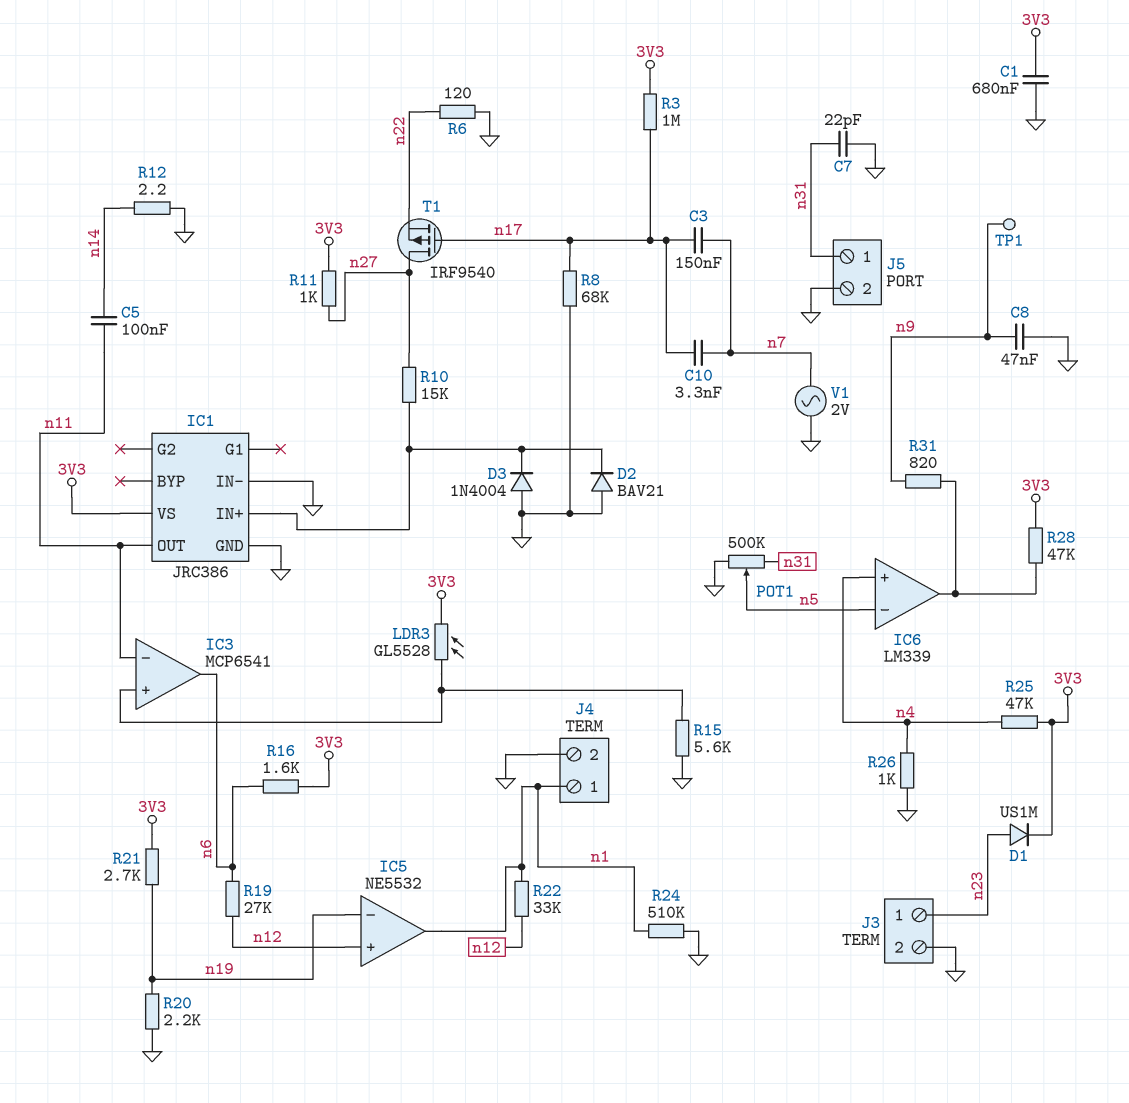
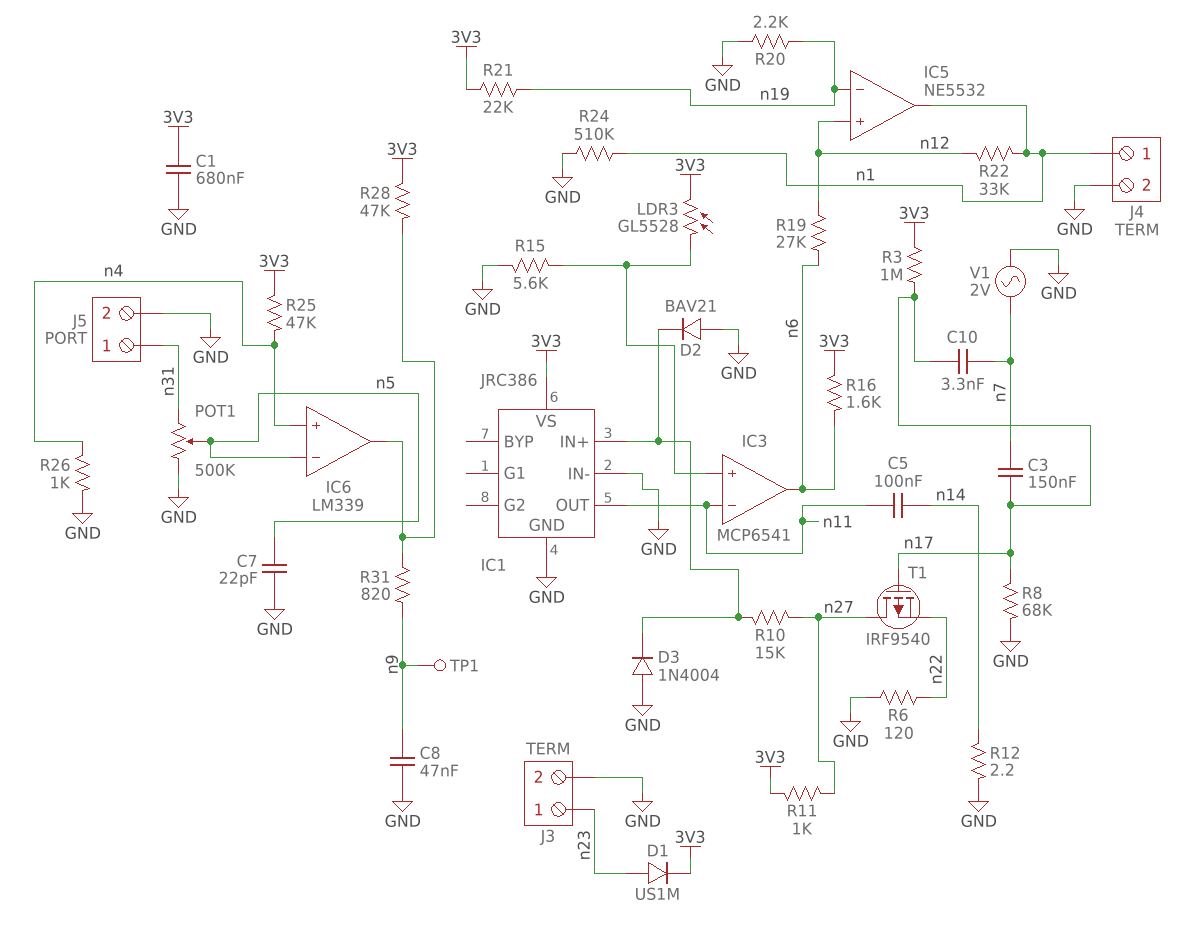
C7: 22pF (GND, n31) -> 22pF (GND, n5)
R21: 2.7k (3V3, n19) -> 22k (3V3, n19)

